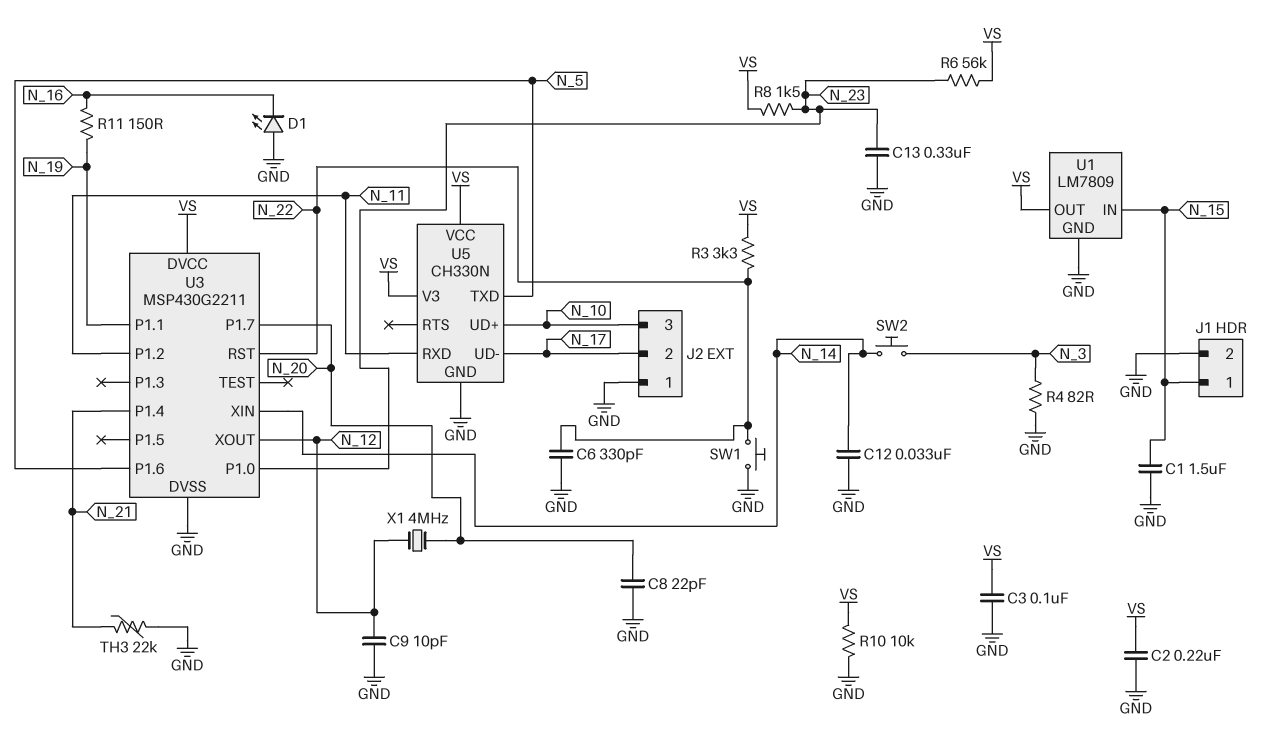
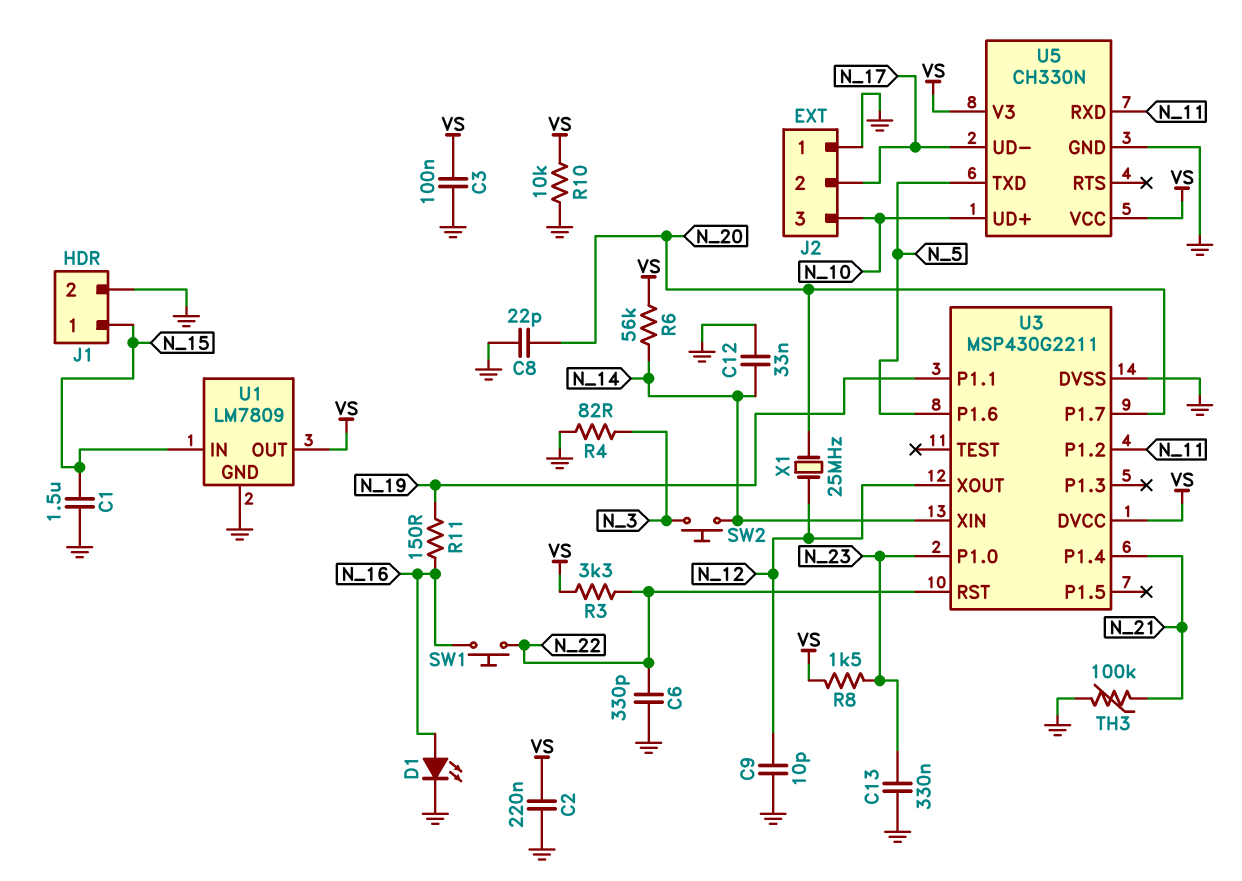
D1: LED (A GND, K N_16) -> LED (A N_16, K GND)
R6: 56k (N_23, VS) -> 56k (N_14, VS)
SW1: button (GND, N_22) -> button (N_16, N_22)
TH3: 22k (GND, N_21) -> 100k (GND, N_21)
X1: 4MHz (N_12, N_20) -> 25MHz (N_12, N_20)

